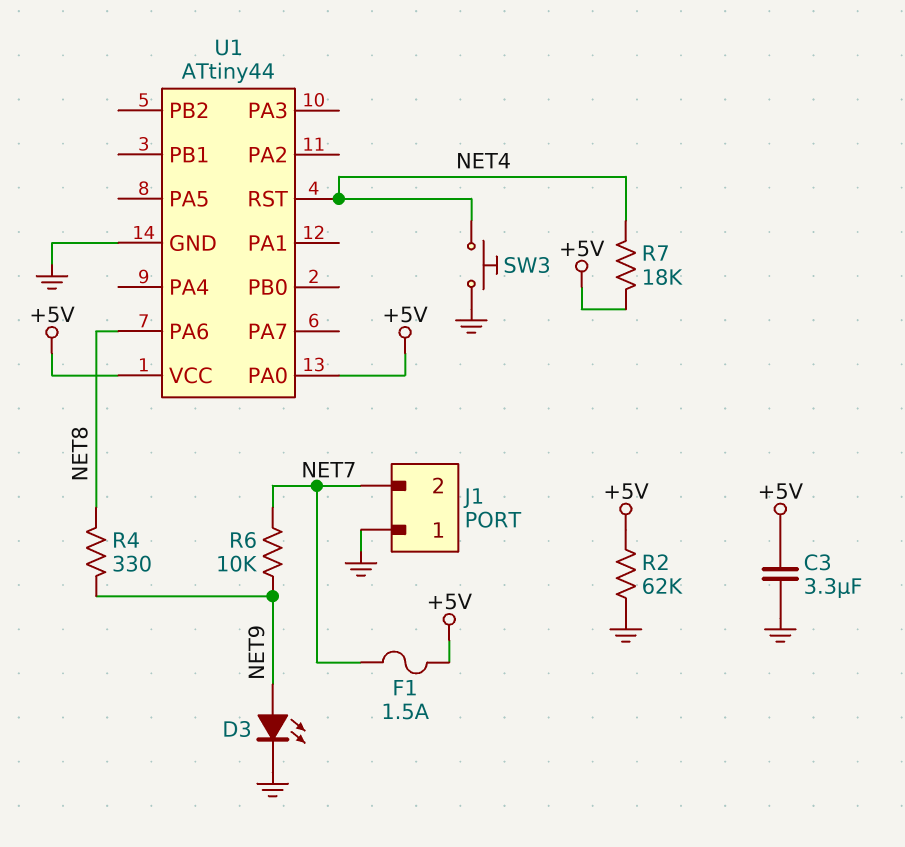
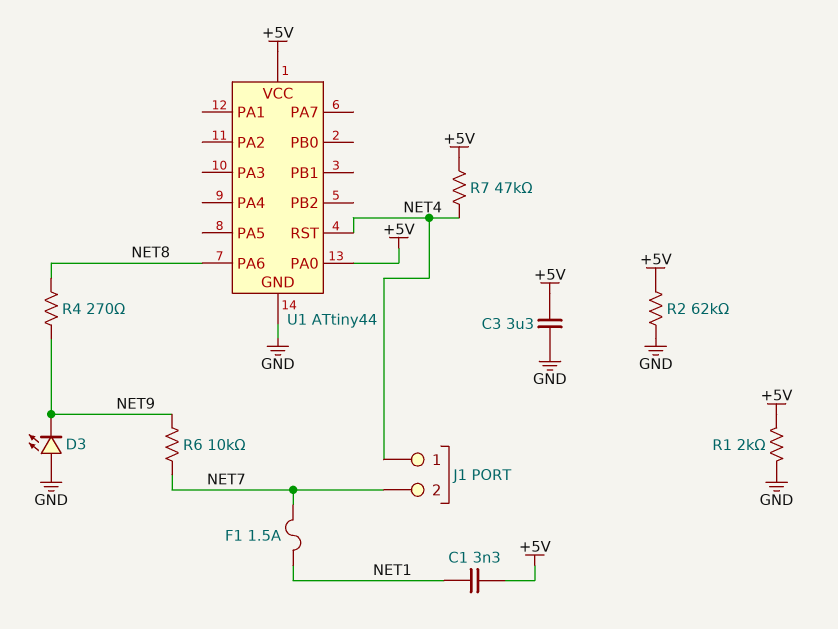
C1: none -> 3.3nF (+5V, NET1)
D3: LED (A NET9, K GND) -> LED (A GND, K NET9)
F1: 1.5A (+5V, NET7) -> 1.5A (NET1, NET7)
J1 pin 1: GND -> NET4
R1: none -> 2k (+5V, GND)
R4: 330 (NET8, NET9) -> 270 (NET8, NET9)
R7: 18k (+5V, NET4) -> 47k (+5V, NET4)
SW3: button (GND, NET4) -> none

